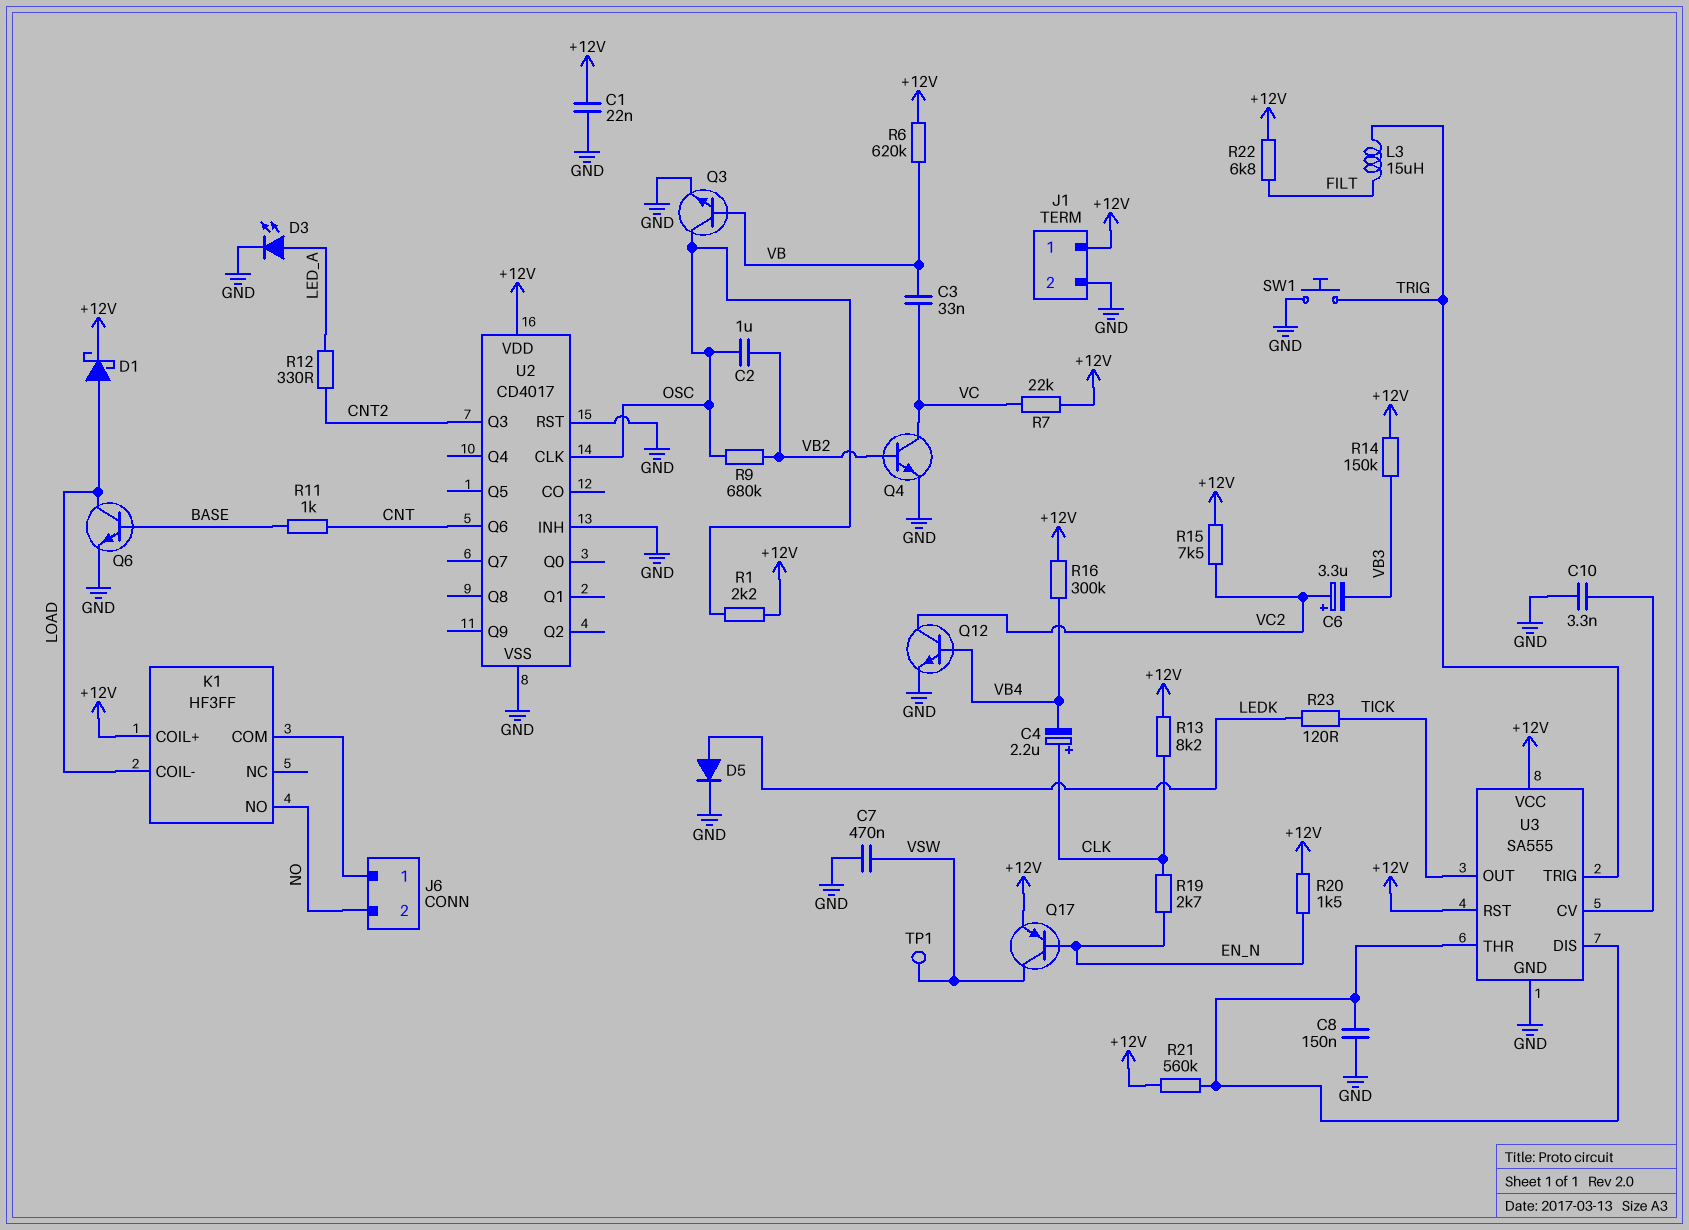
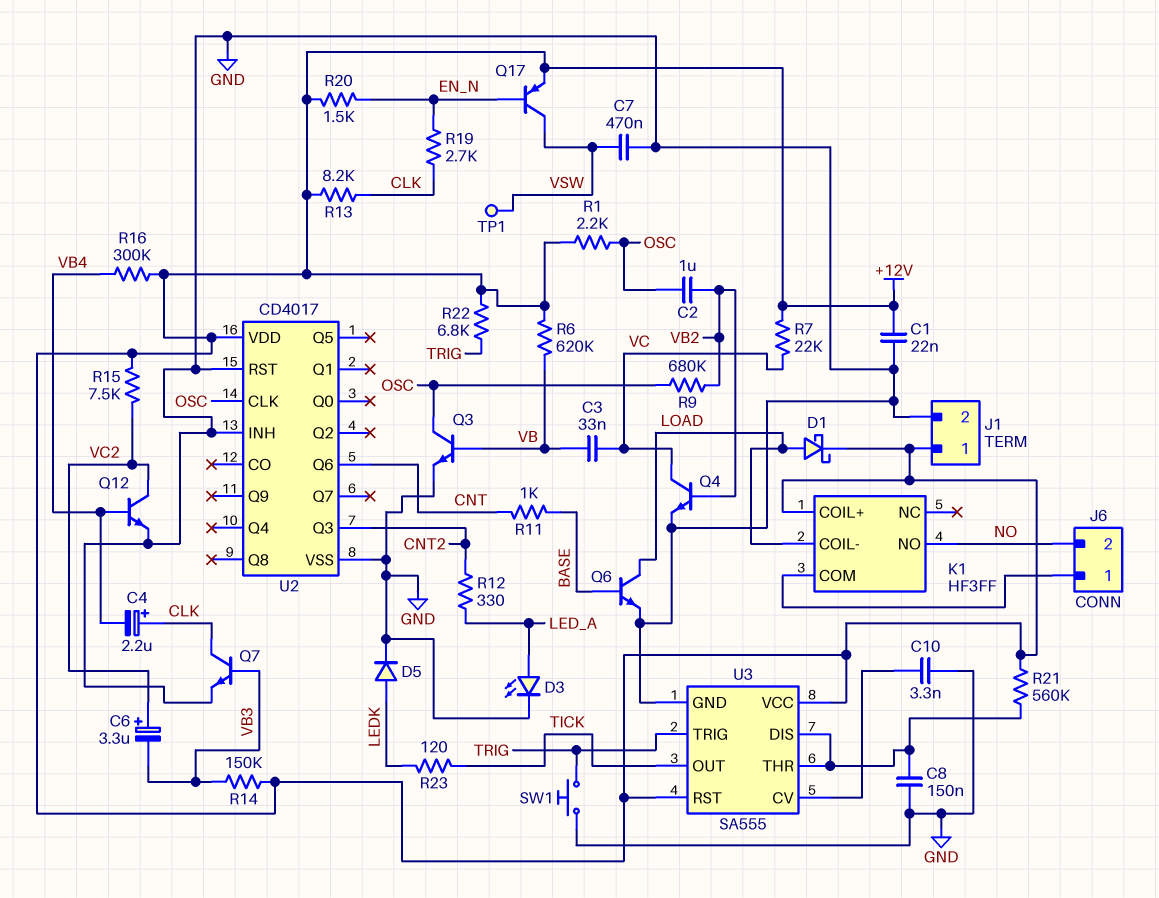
L3: 15uH (FILT, TRIG) -> none
Q7: none -> NPN (B VB3, C CLK, E GND)
R22: 6.8k (+12V, FILT) -> 6.8k (+12V, TRIG)

